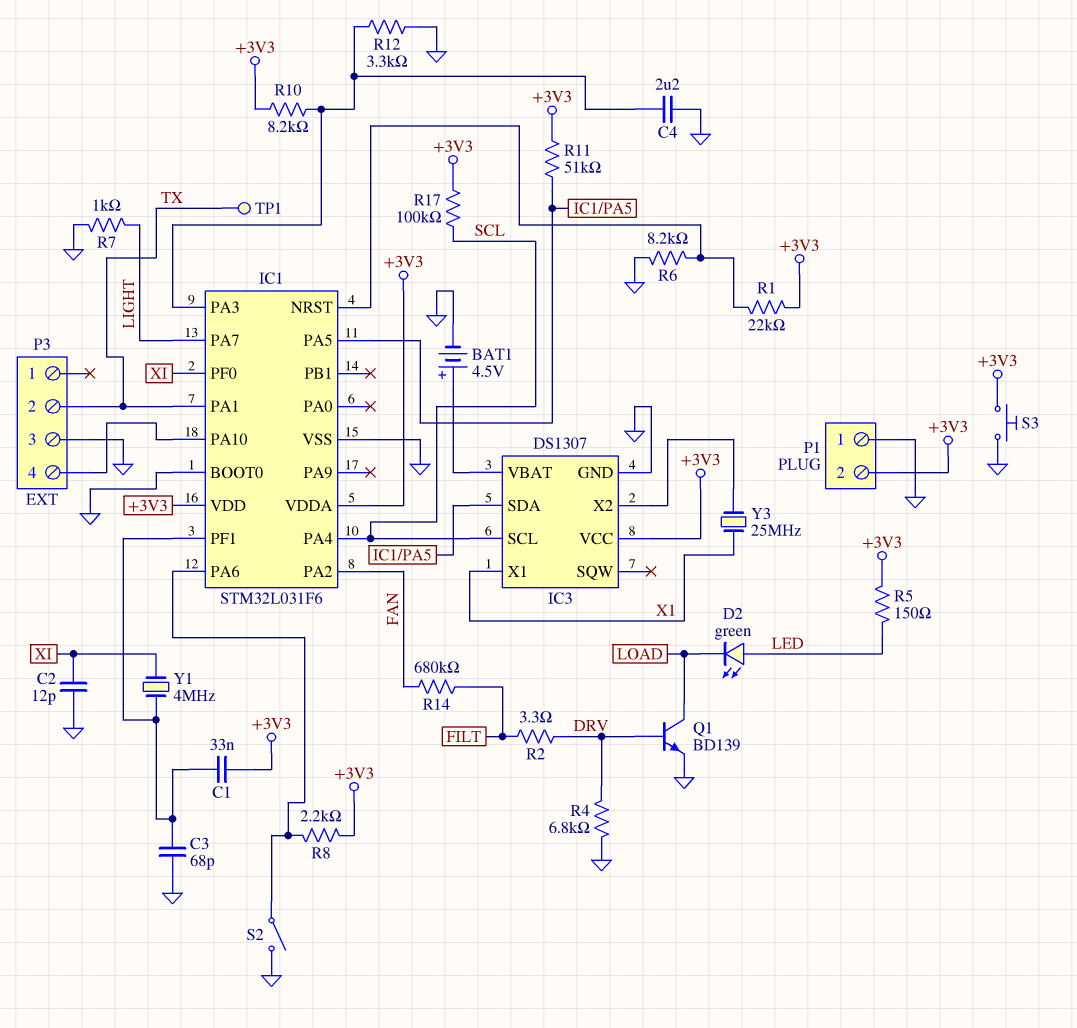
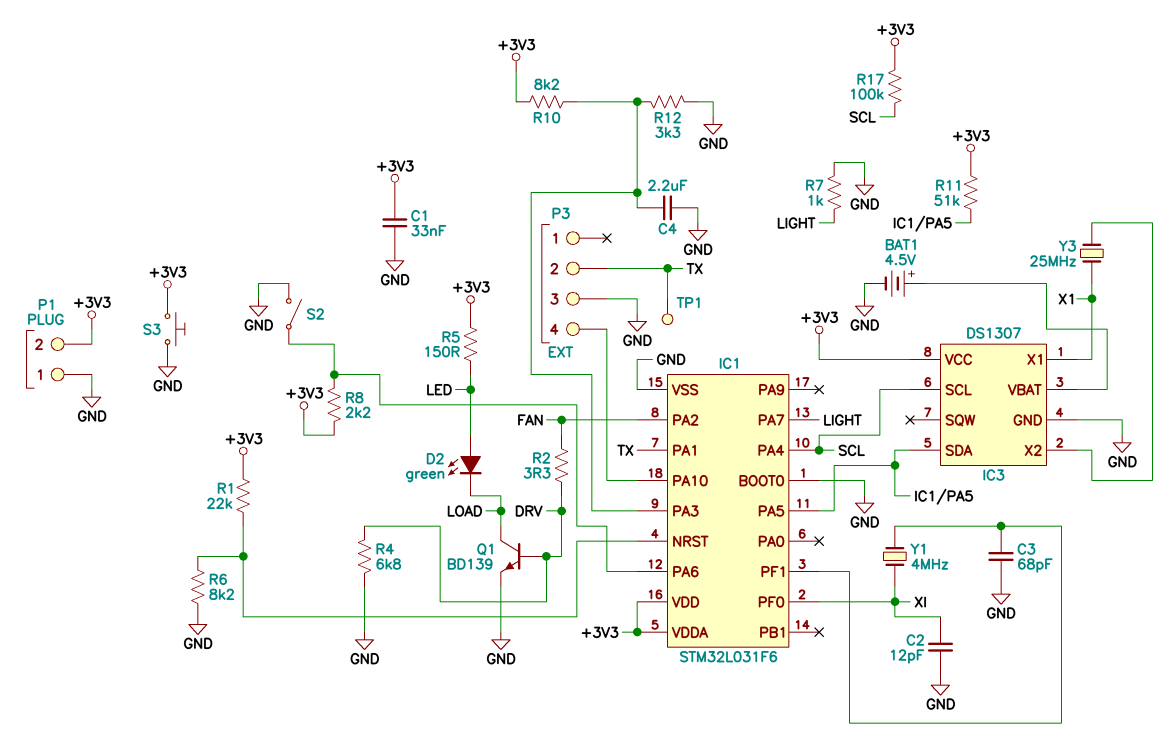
C1: 33nF (+3V3, IC1/PF1) -> 33nF (+3V3, GND)
R2: 3.3 (DRV, FILT) -> 3.3 (DRV, FAN)
R14: 680k (FAN, FILT) -> none

